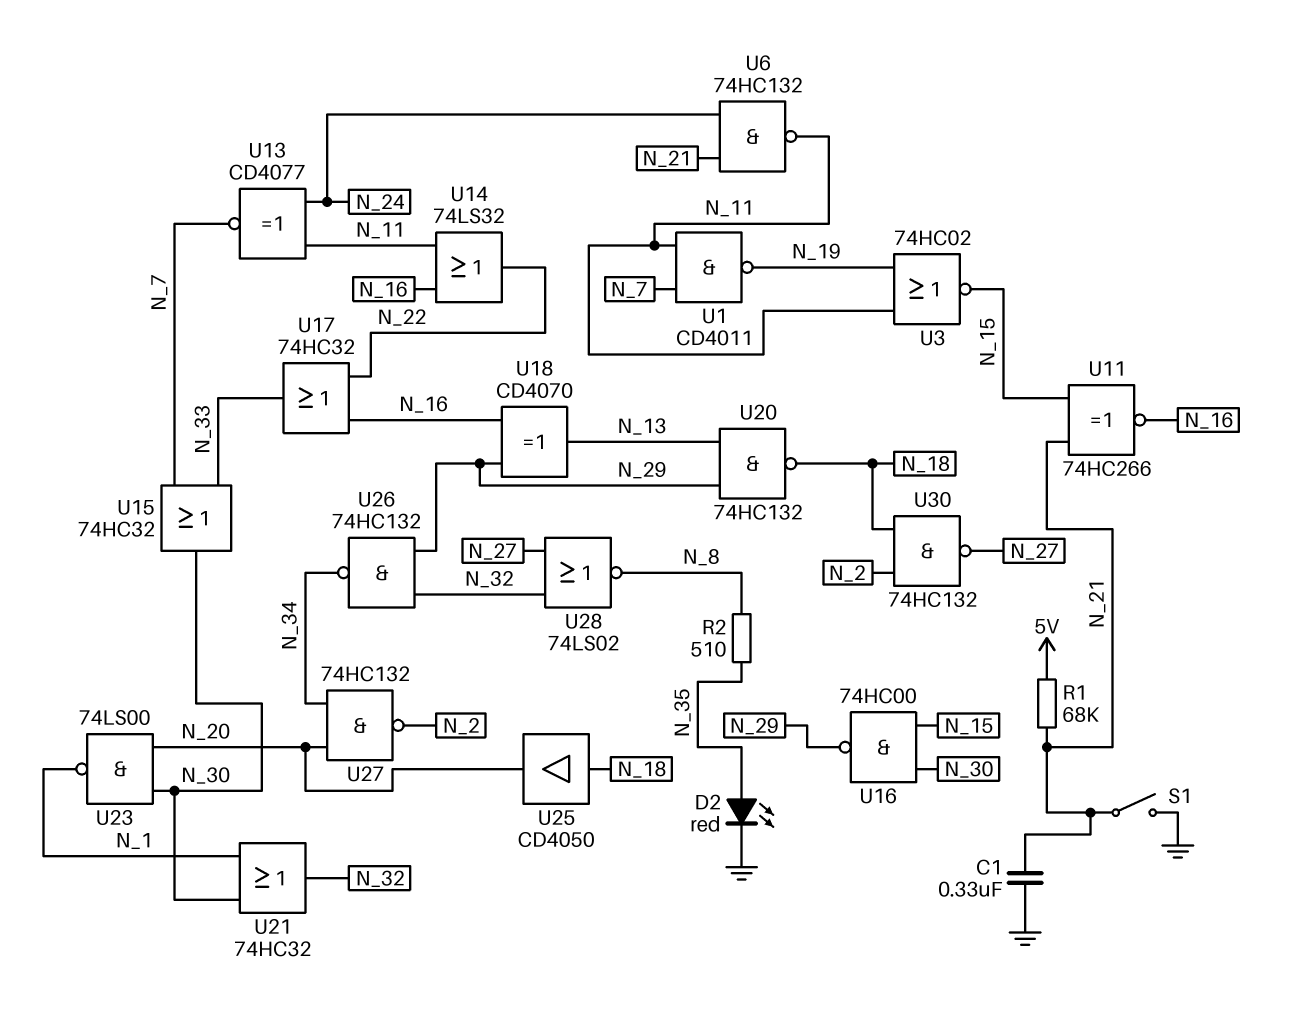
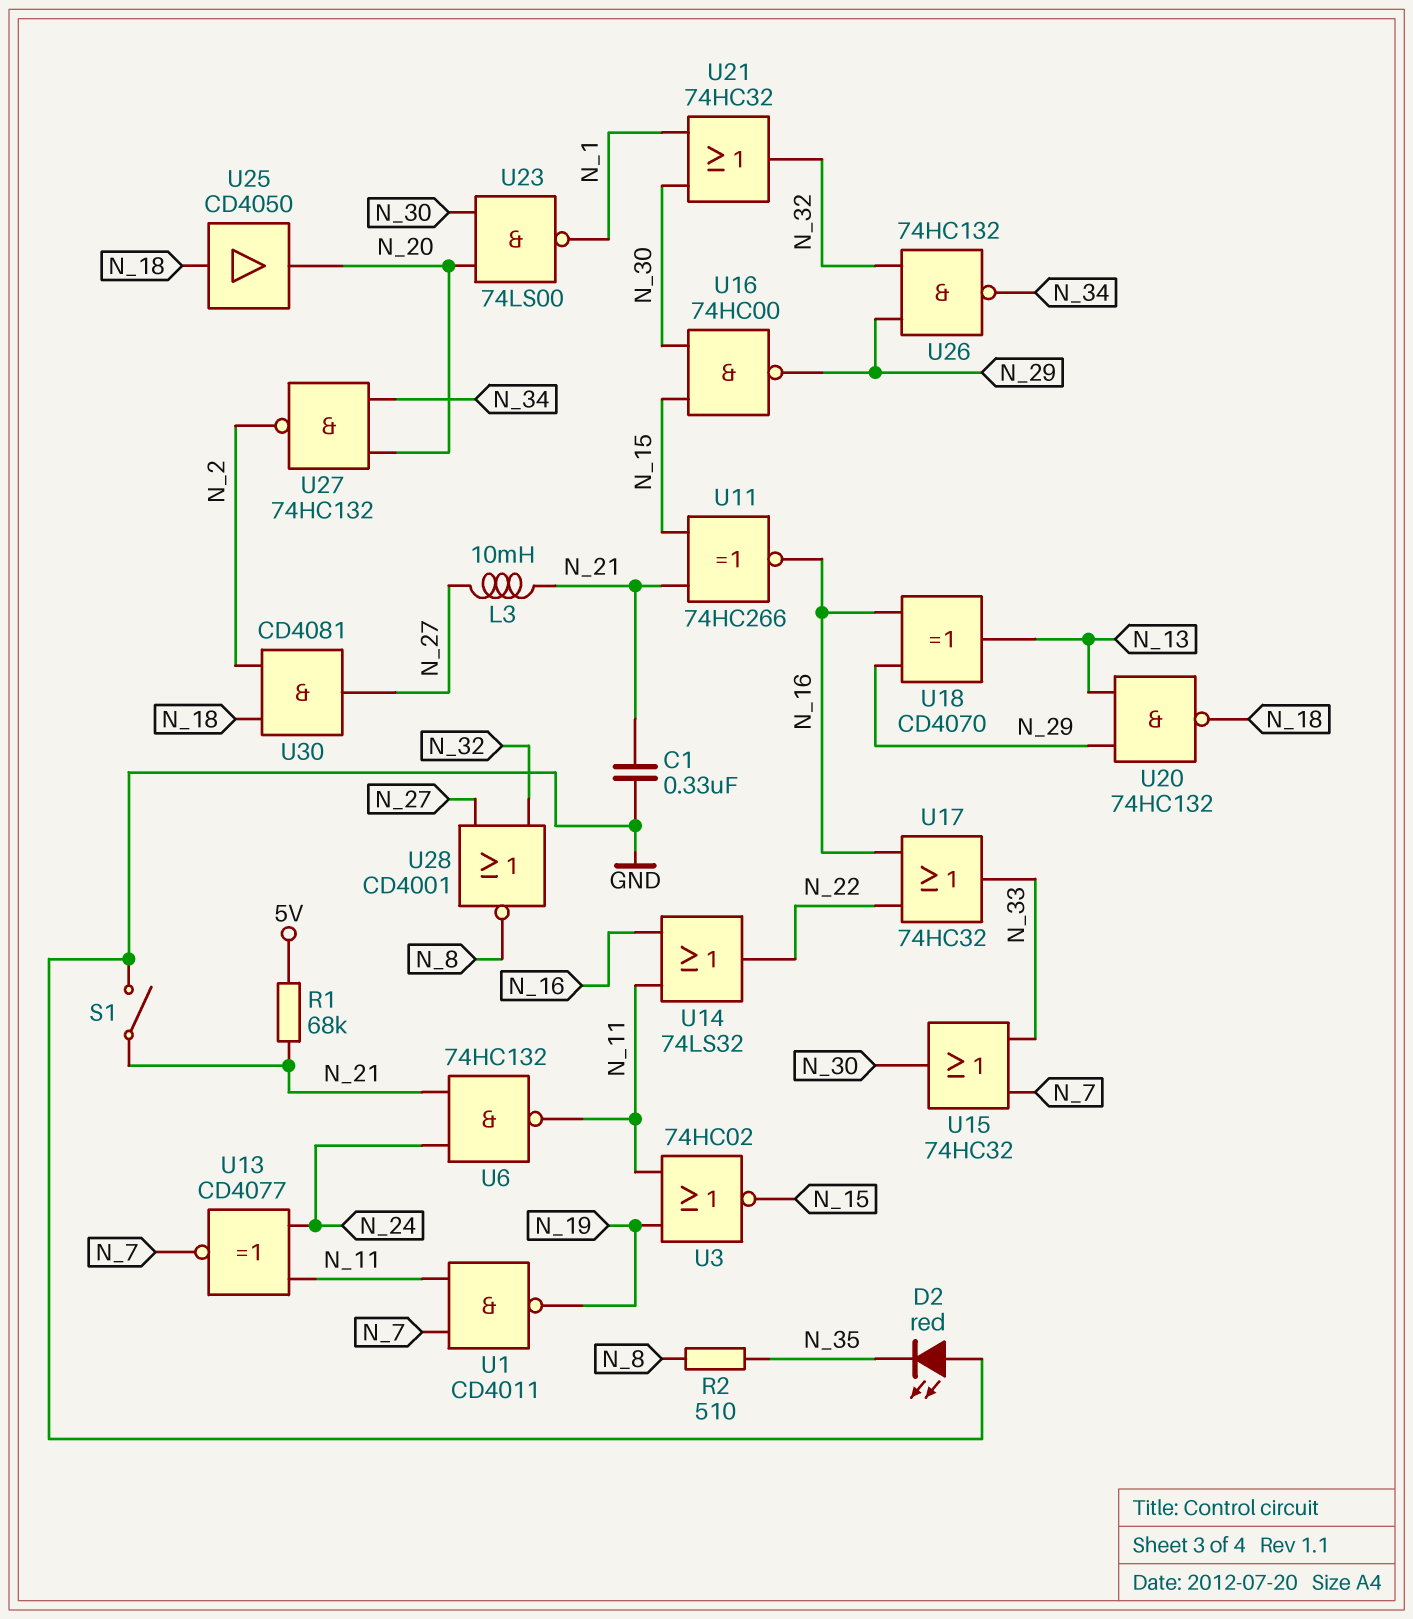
D2: LED red (A N_35, K GND) -> LED red (A GND, K N_35)
L3: none -> 10mH (N_21, N_27)
U28: NOR 74LS02 (in N_27, in N_32, out N_8) -> NOR CD4001 (in N_27, in N_32, out N_8)
U30: NAND 74HC132 (in N_2, in N_18, out N_27) -> AND CD4081 (in N_2, in N_18, out N_27)

